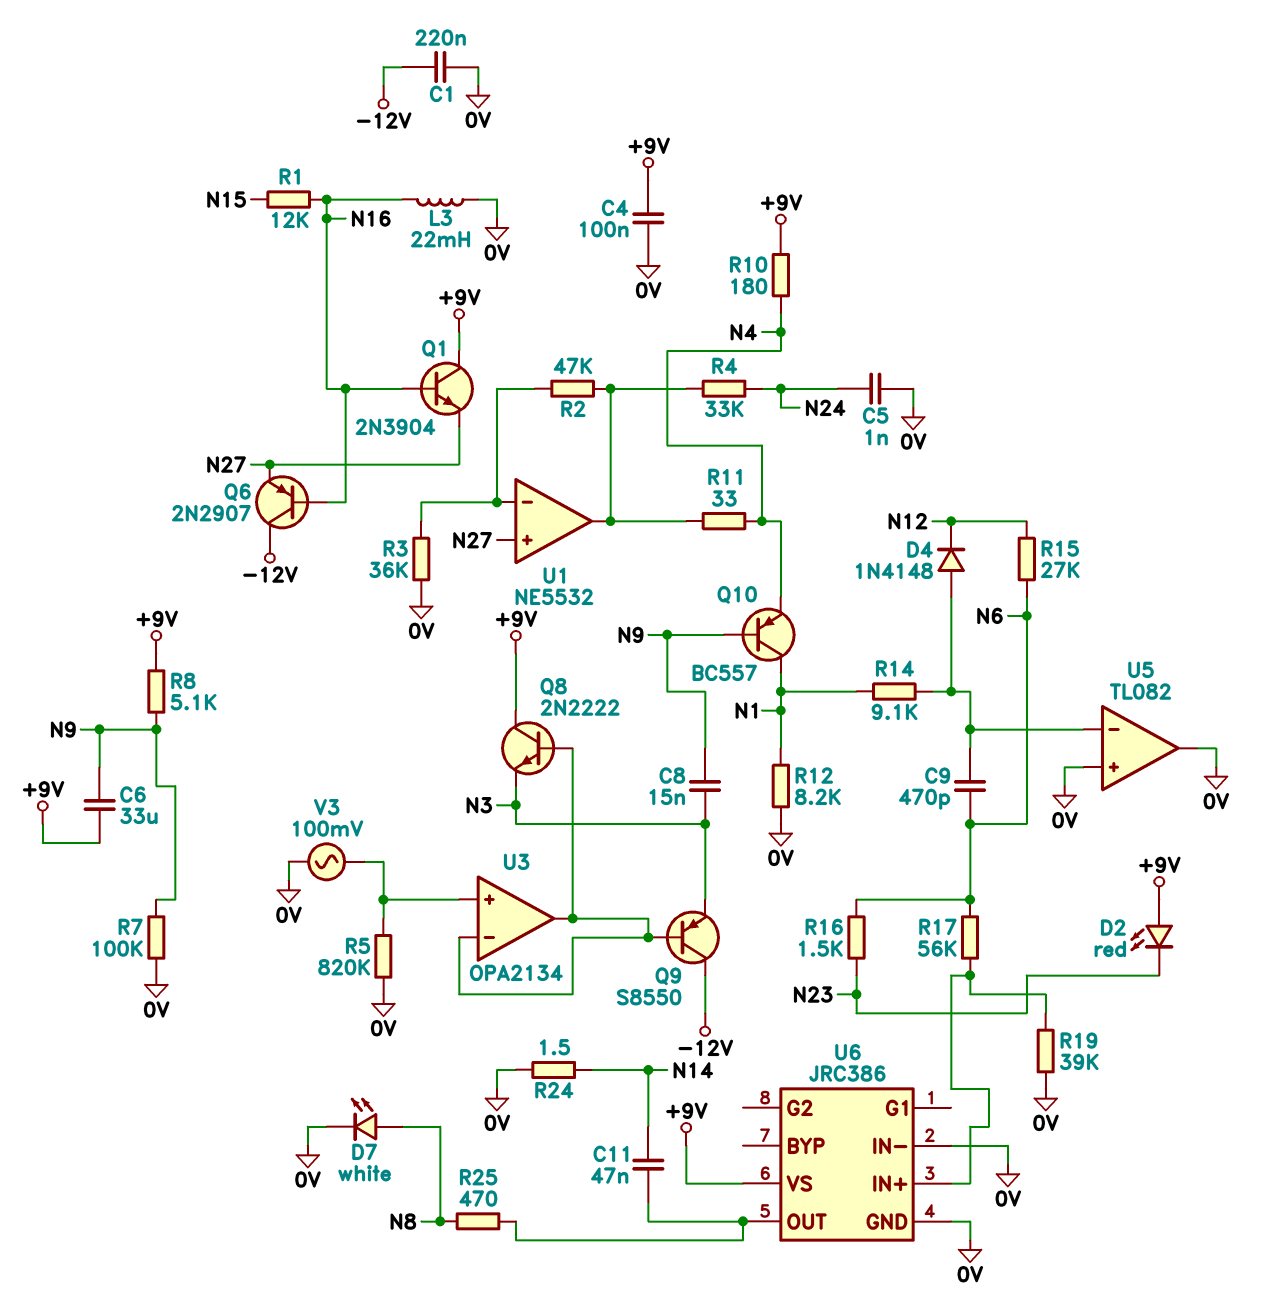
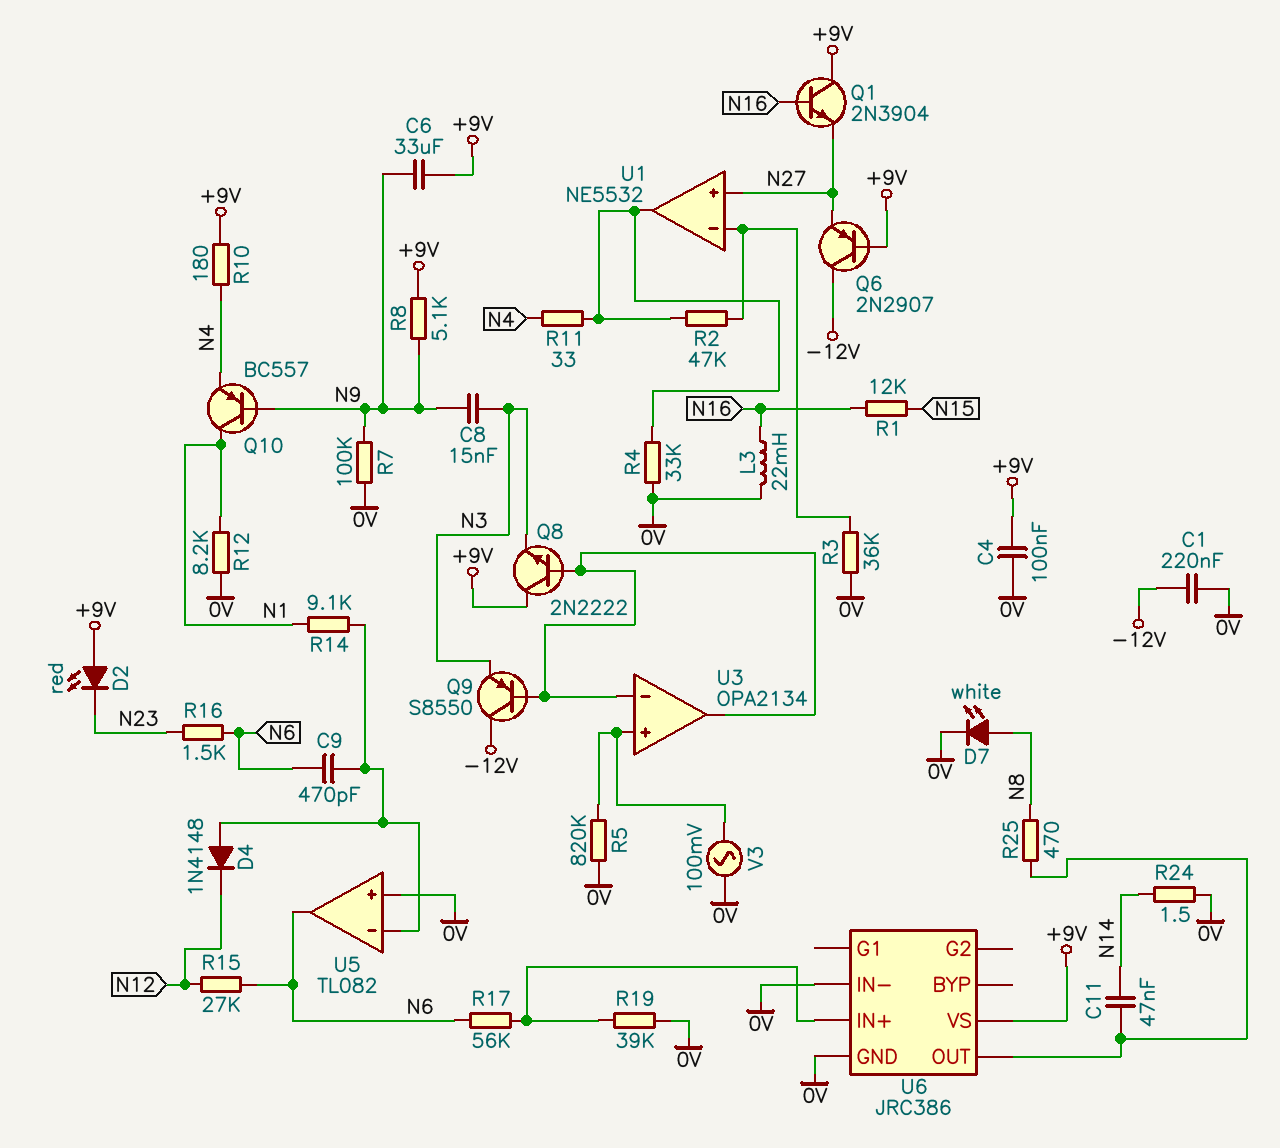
C5: 1nF (0V, N24) -> none
Q6: PNP 2N2907 (B N16, C -12V, E N27) -> PNP 2N2907 (B +9V, C -12V, E N27)
R4: 33k (N24, U1/out) -> 33k (0V, U1/out)
U5 pin out: 0V -> N6

